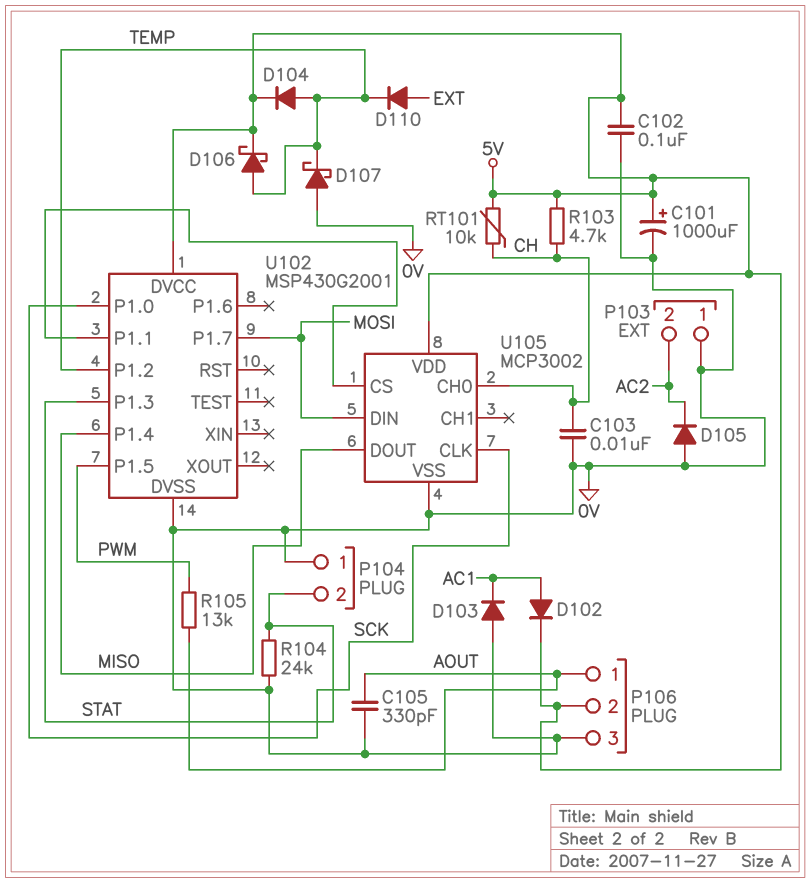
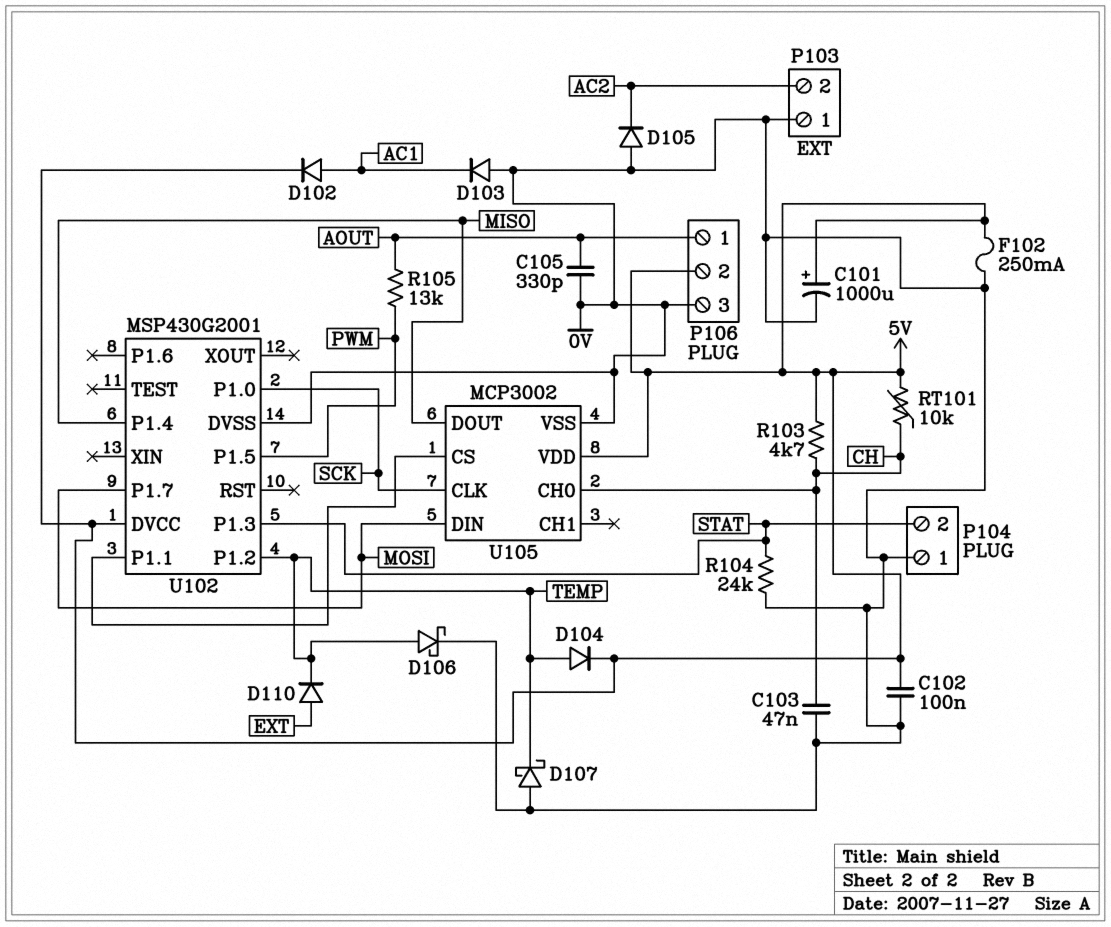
C103: 10nF (0V, CH) -> 47nF (0V, CH)
D106: schottky (A TEMP, K 5V) -> schottky (A TEMP, K 0V)
F102: none -> 250mA (0V, 5V)

